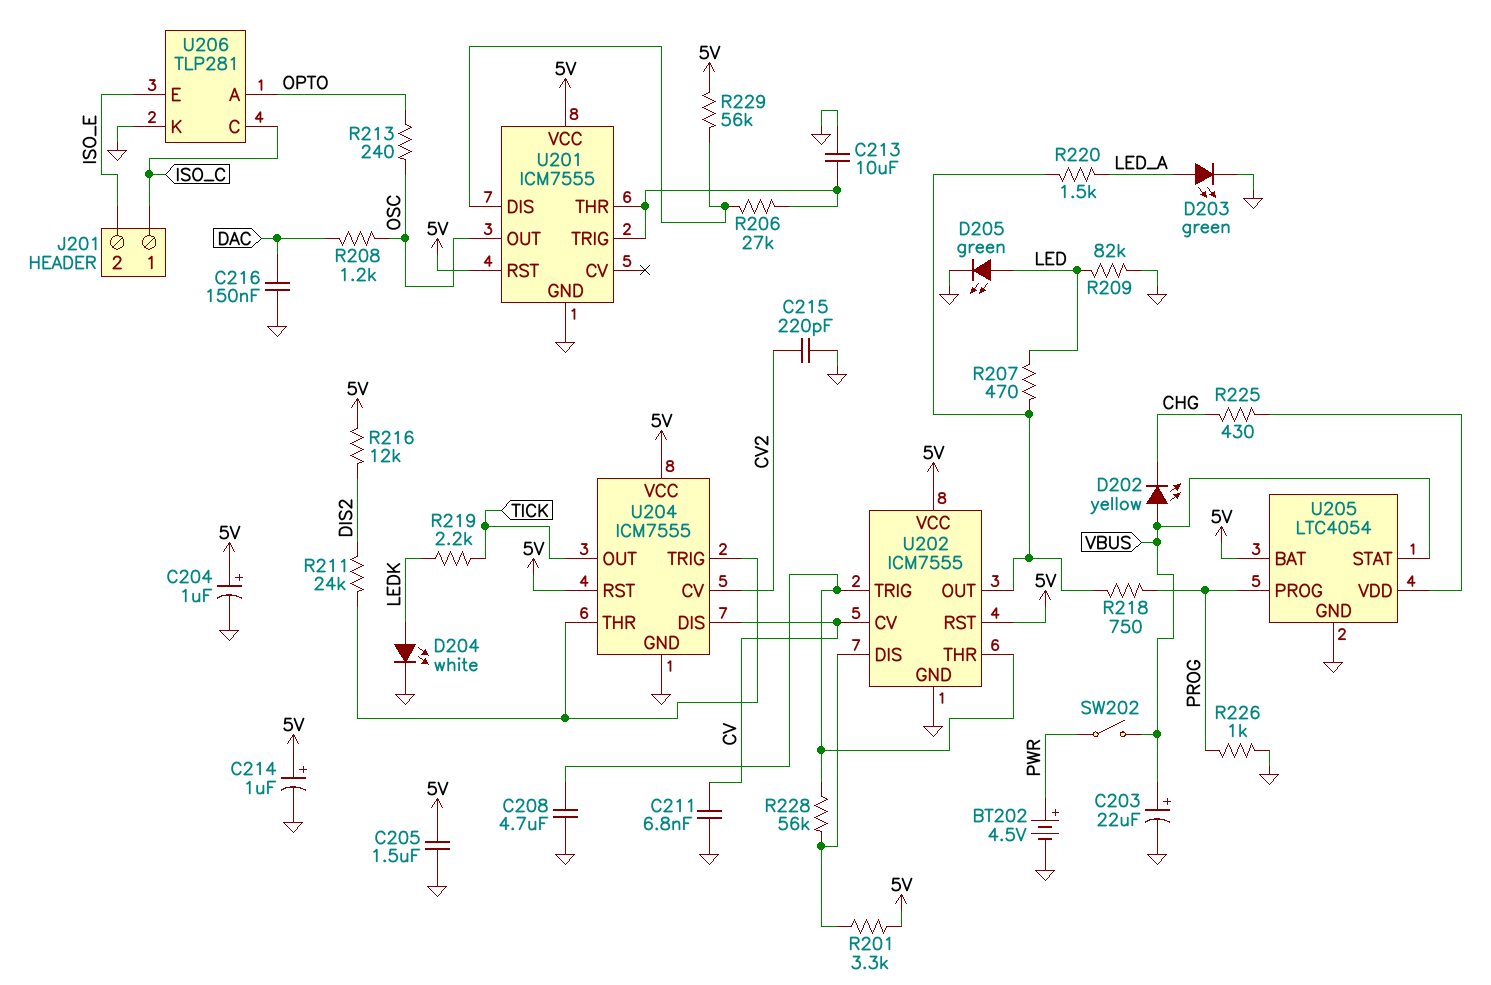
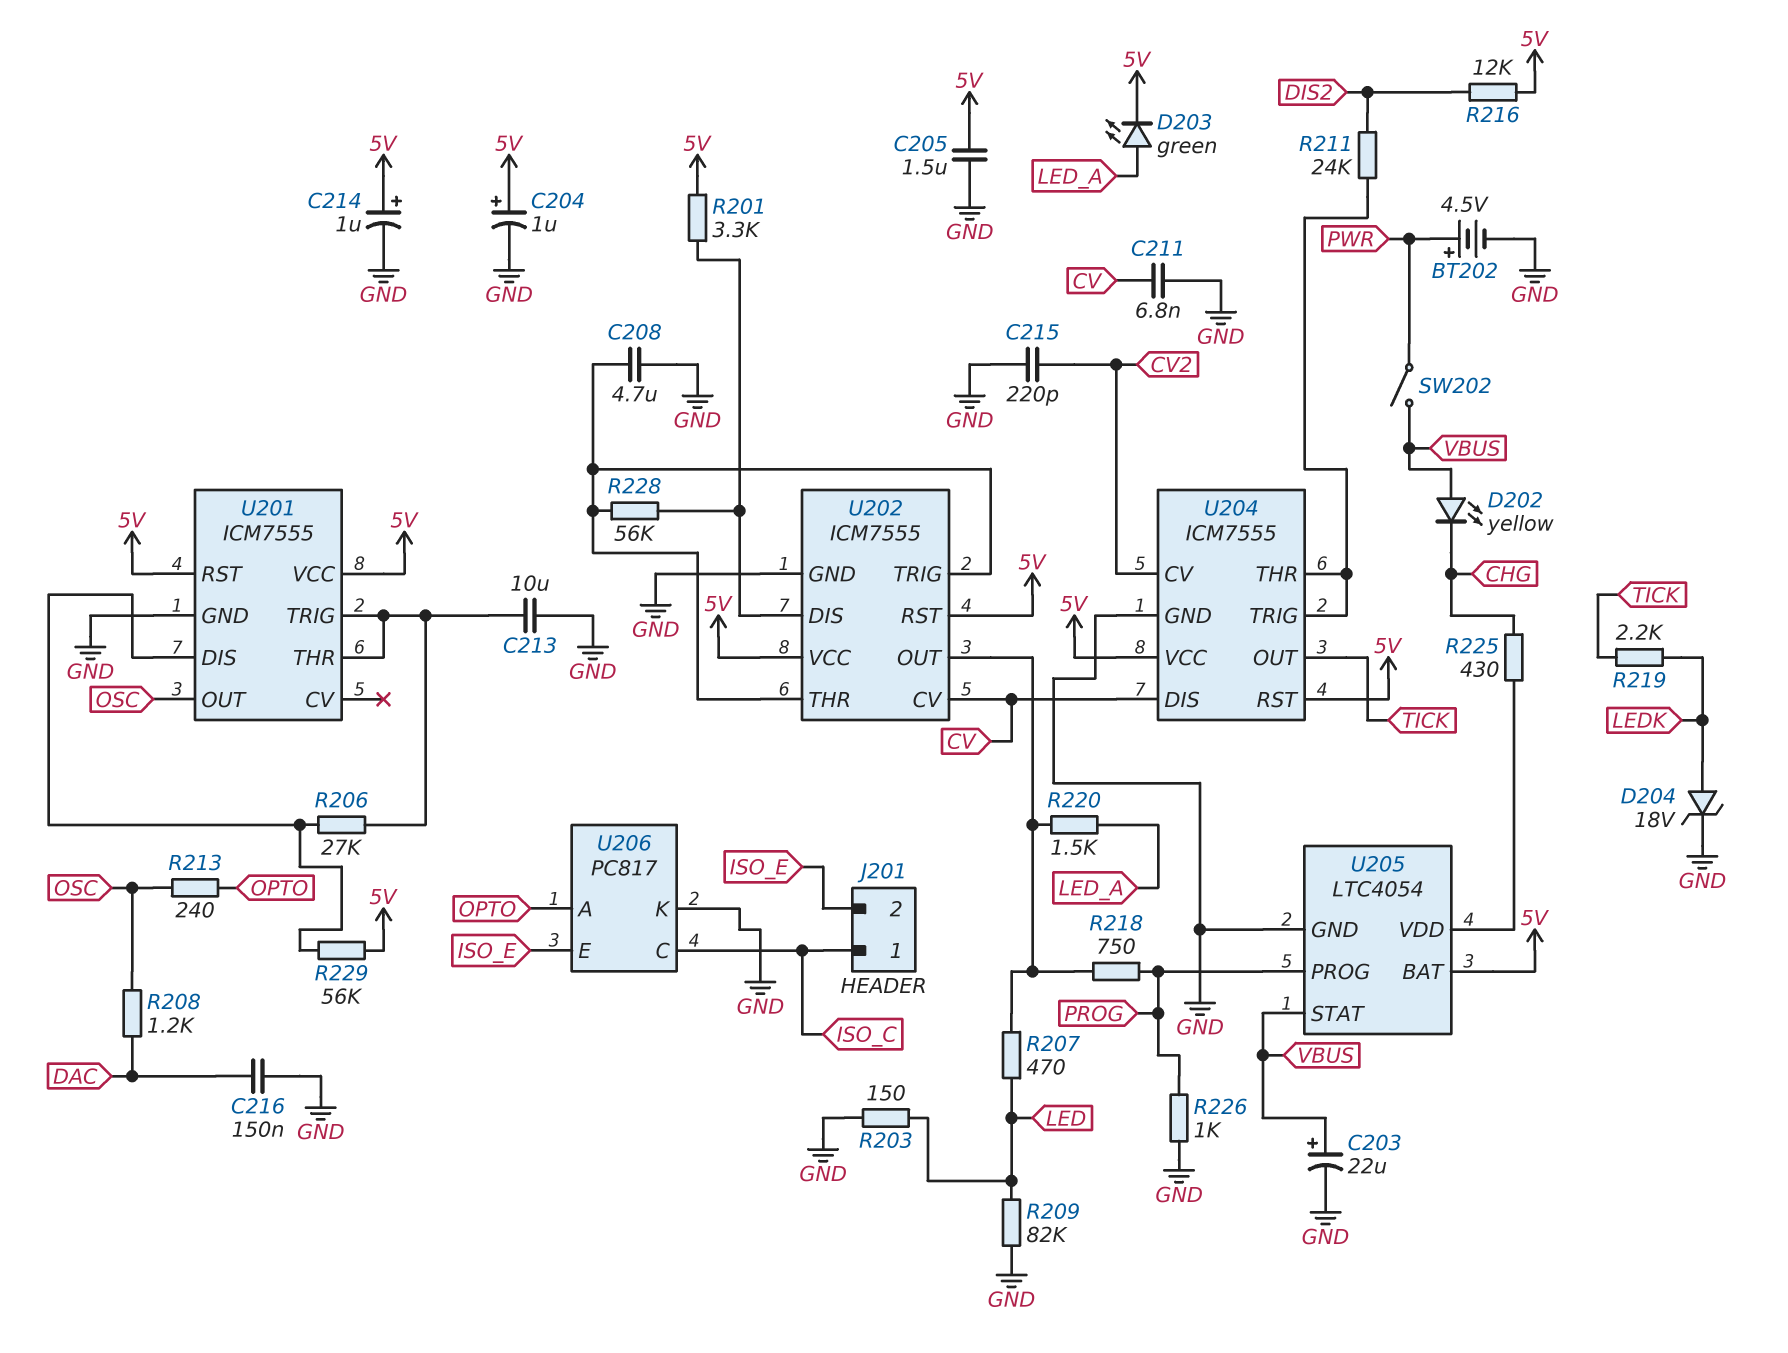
D203: LED green (A LED_A, K GND) -> LED green (A LED_A, K 5V)
D204: LED white (A LEDK, K GND) -> zener 18V (A LEDK, K GND)
D205: LED green (A LED, K GND) -> none
R203: none -> 150 (GND, LED)
U206: TLP281 -> PC817

